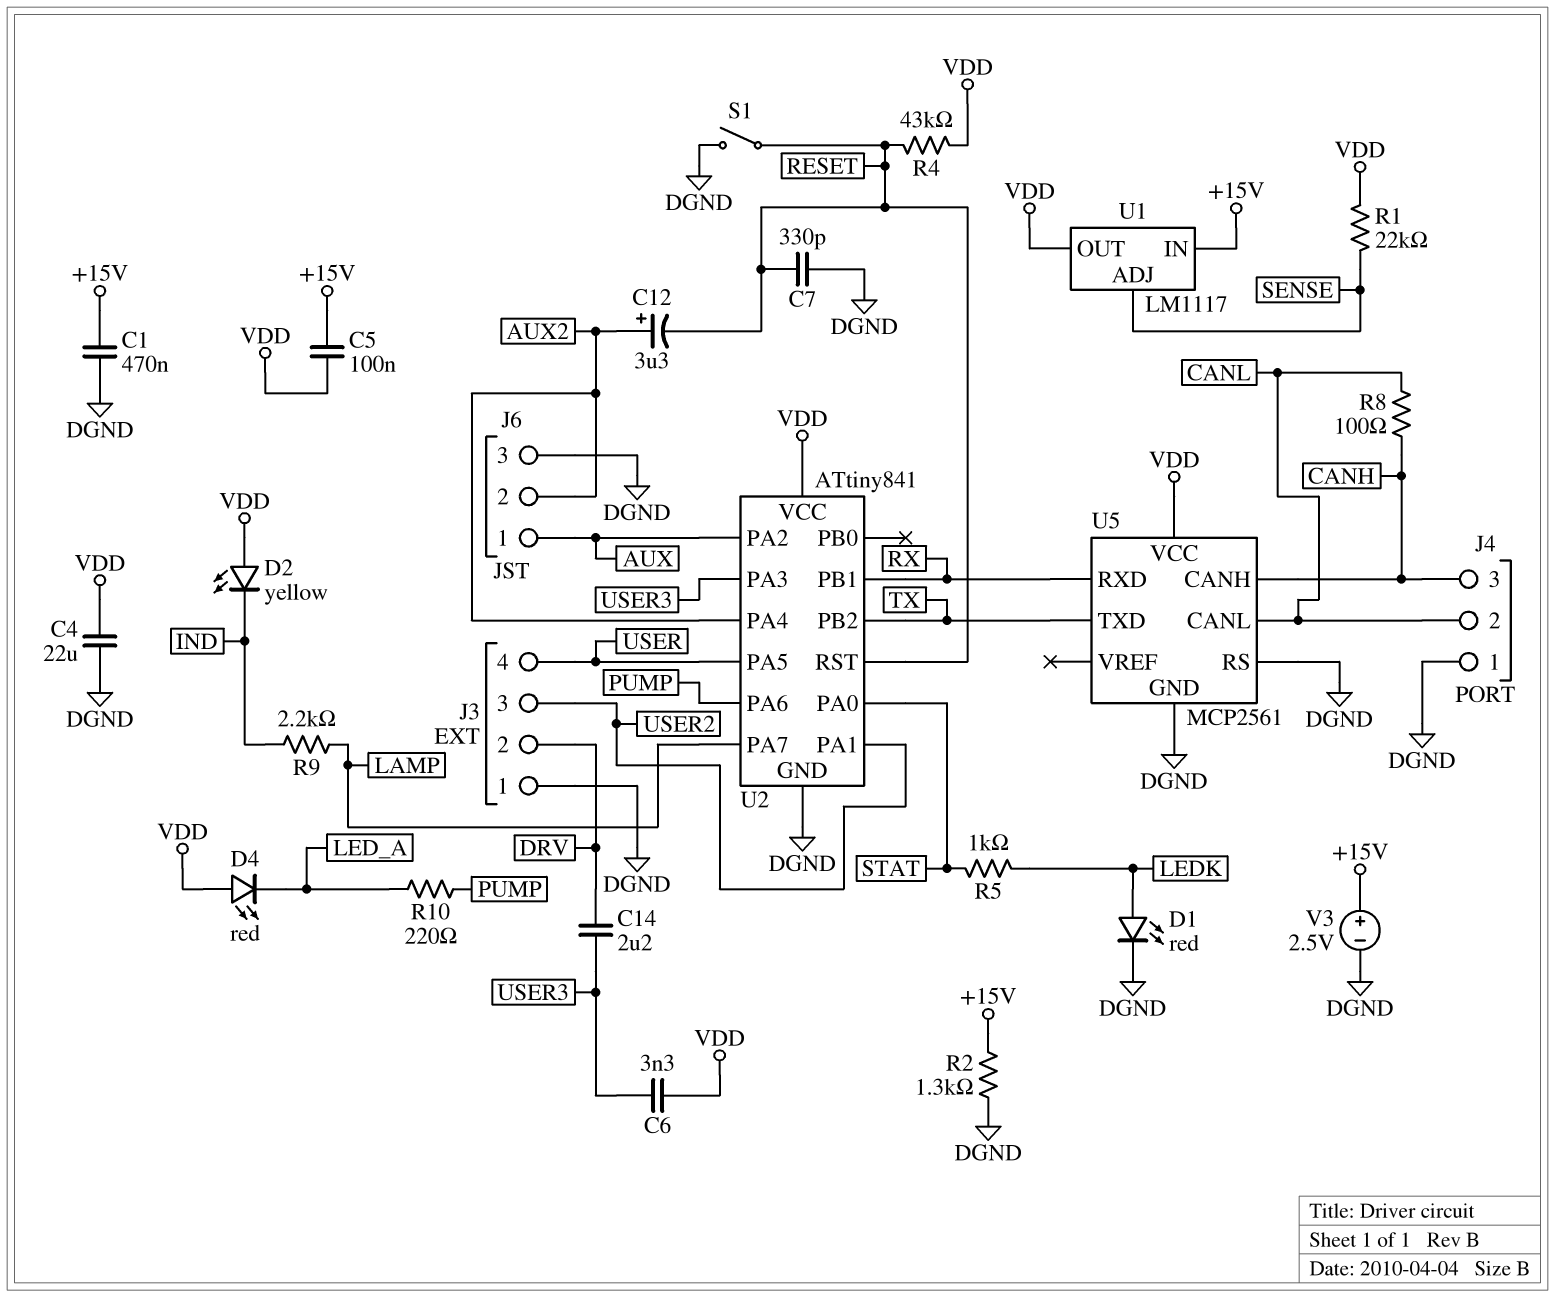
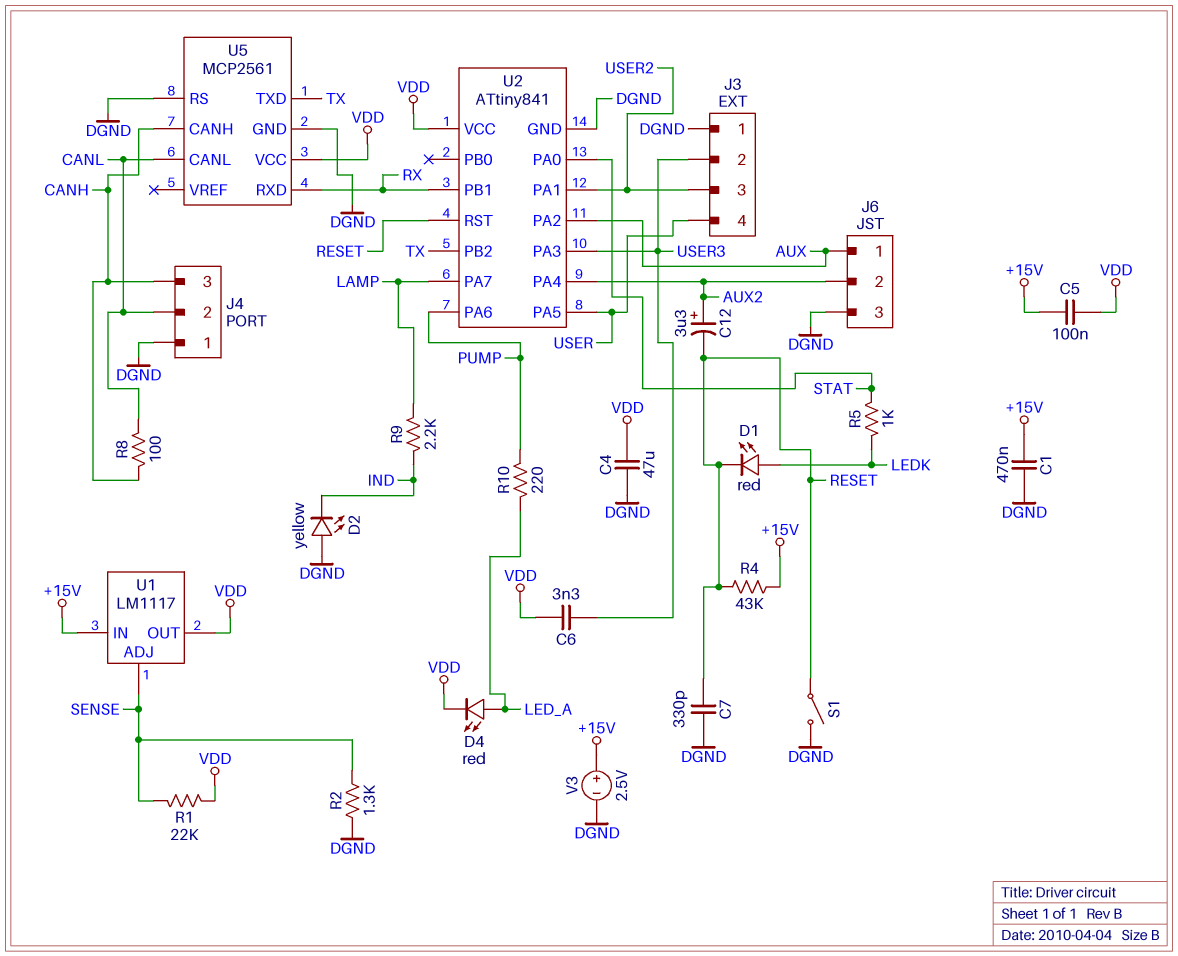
C4: 22uF (DGND, VDD) -> 47uF (DGND, VDD)
C14: 2.2uF (DRV, USER3) -> none
D1: LED red (A LEDK, K DGND) -> LED red (A LEDK, K RESET)
D2: LED yellow (A VDD, K IND) -> LED yellow (A DGND, K IND)
D4: LED red (A VDD, K LED_A) -> LED red (A LED_A, K VDD)
J3 pin 2: DRV -> USER3
R2: 1.3k (+15V, DGND) -> 1.3k (DGND, SENSE)
R4: 43k (RESET, VDD) -> 43k (+15V, RESET)

